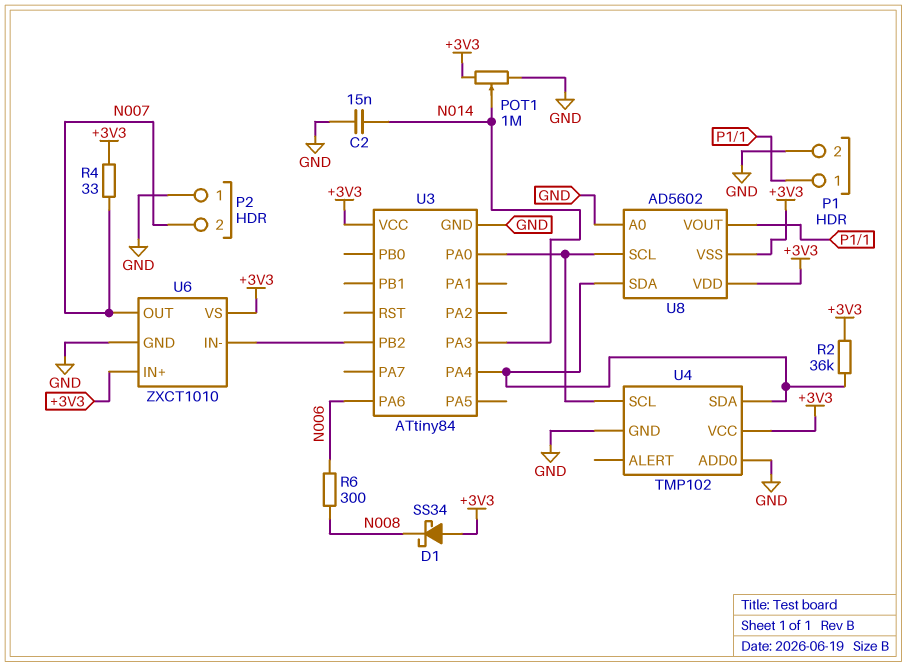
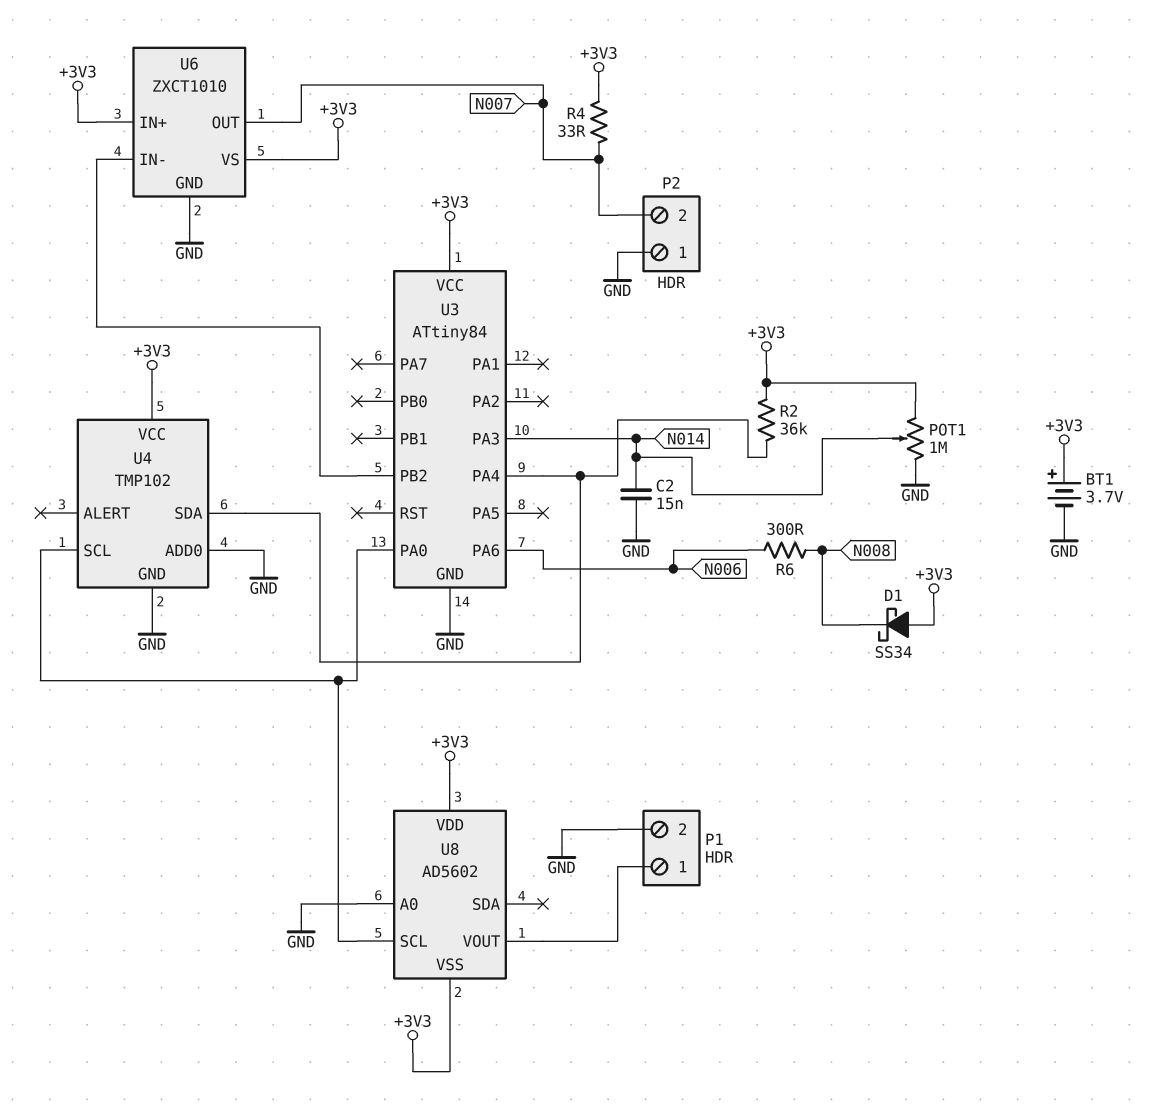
BT1: none -> 3.7V (plus +3V3, minus GND)
U8 pin SDA: U3/PA4 -> none

